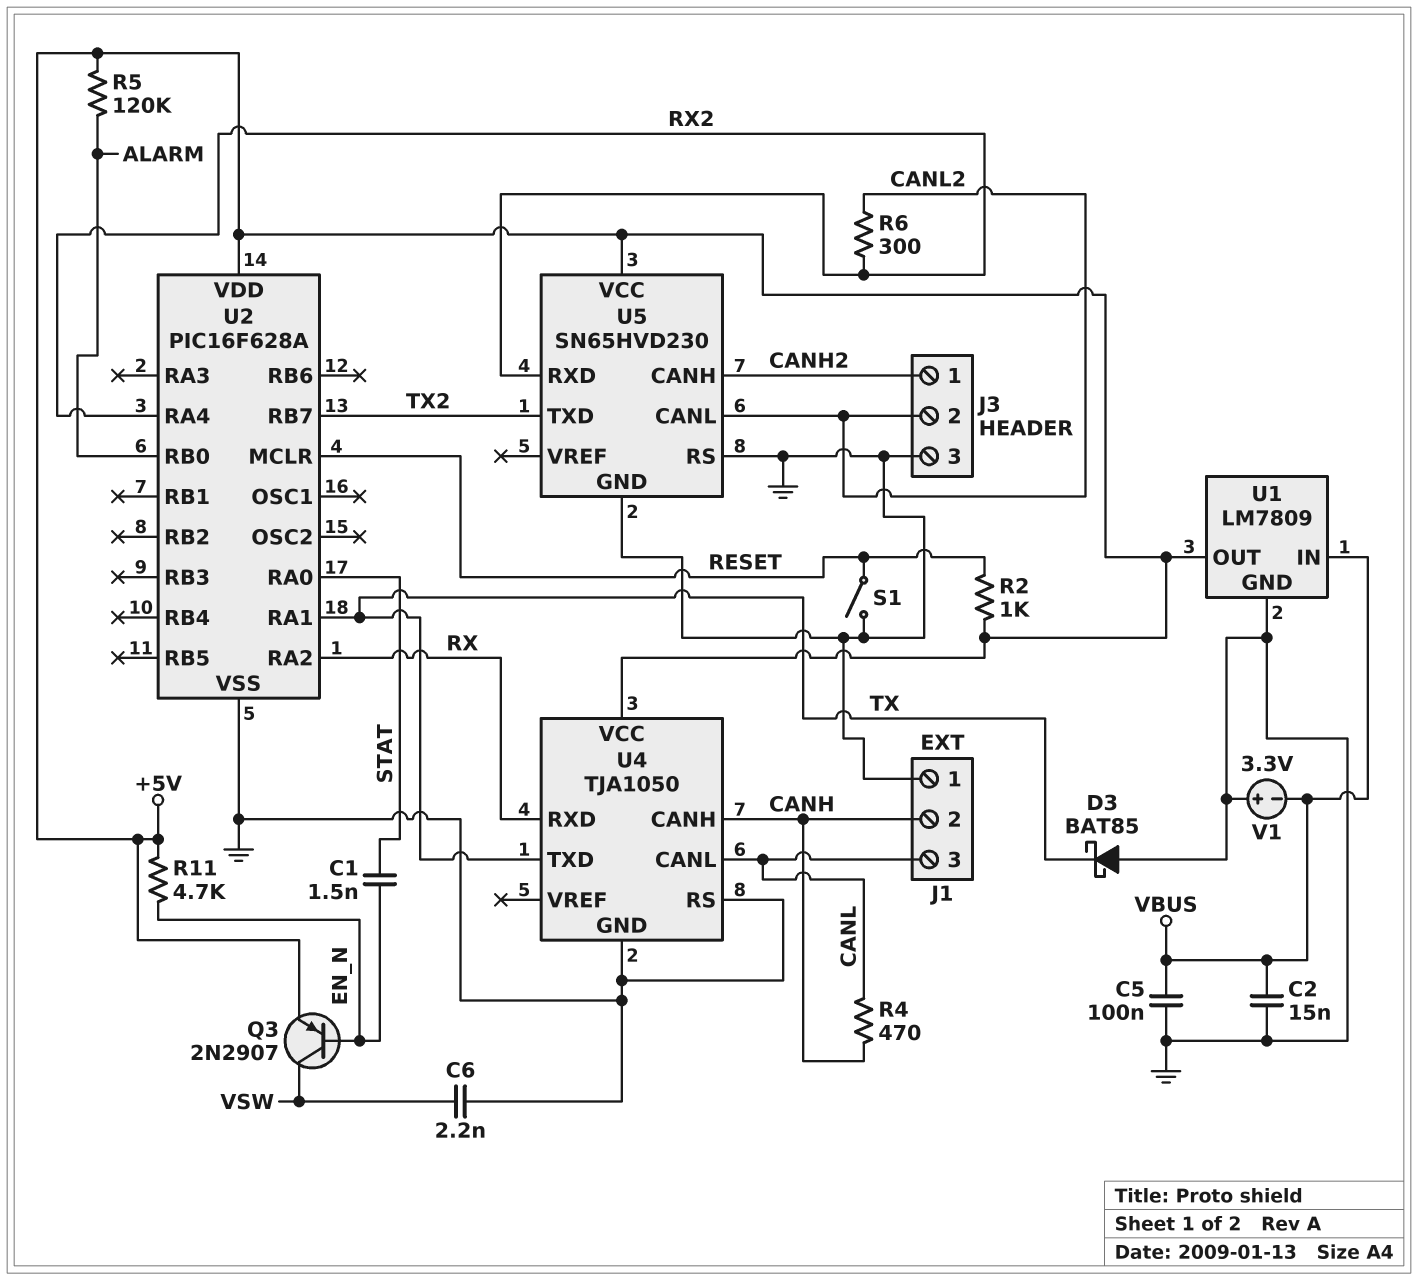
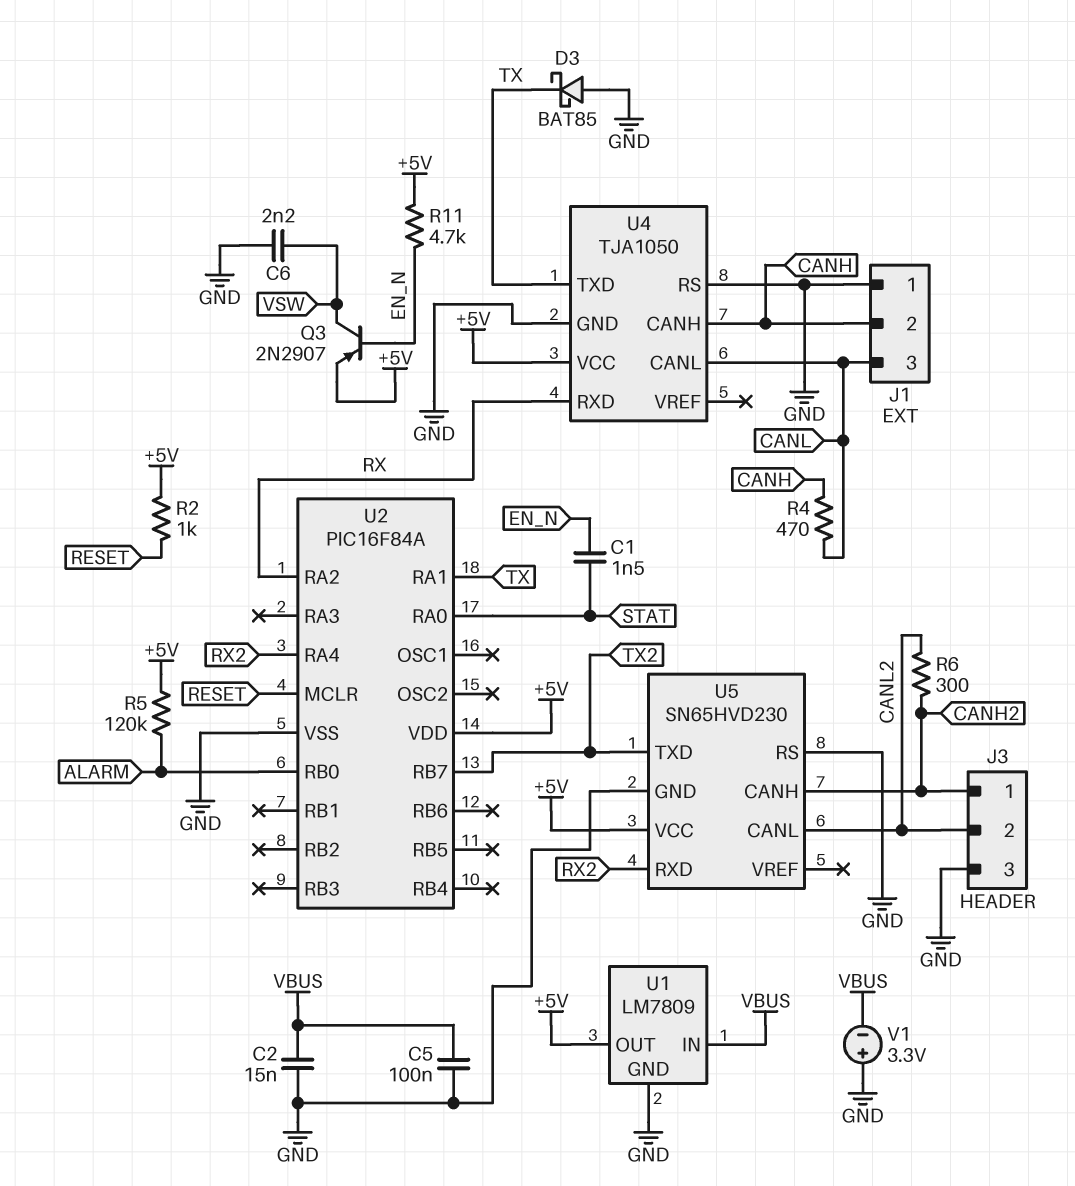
R6: 300 (CANL2, RX2) -> 300 (CANH2, CANL2)
S1: switch (GND, RESET) -> none
U2: PIC16F628A -> PIC16F84A

